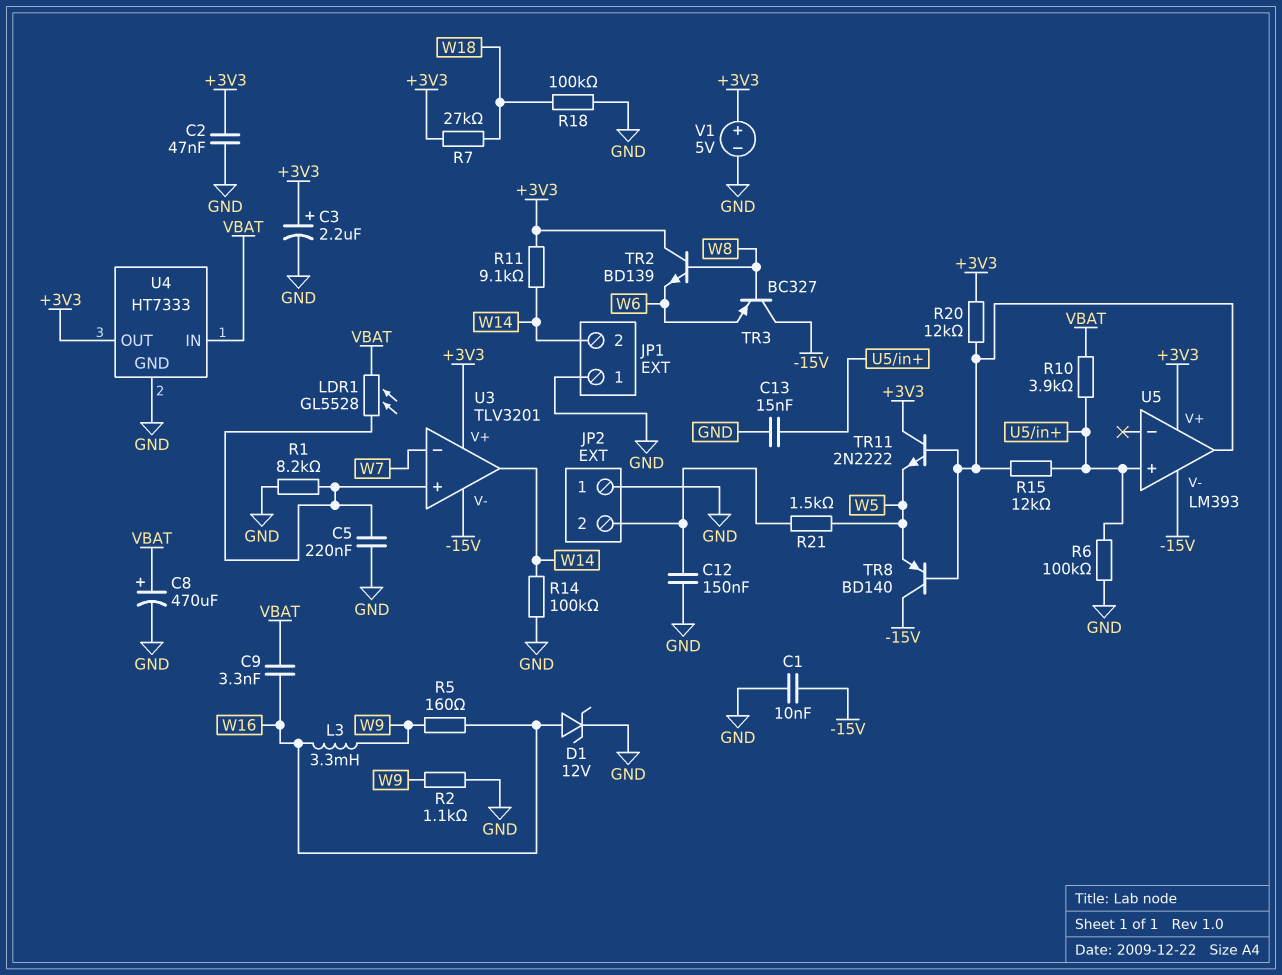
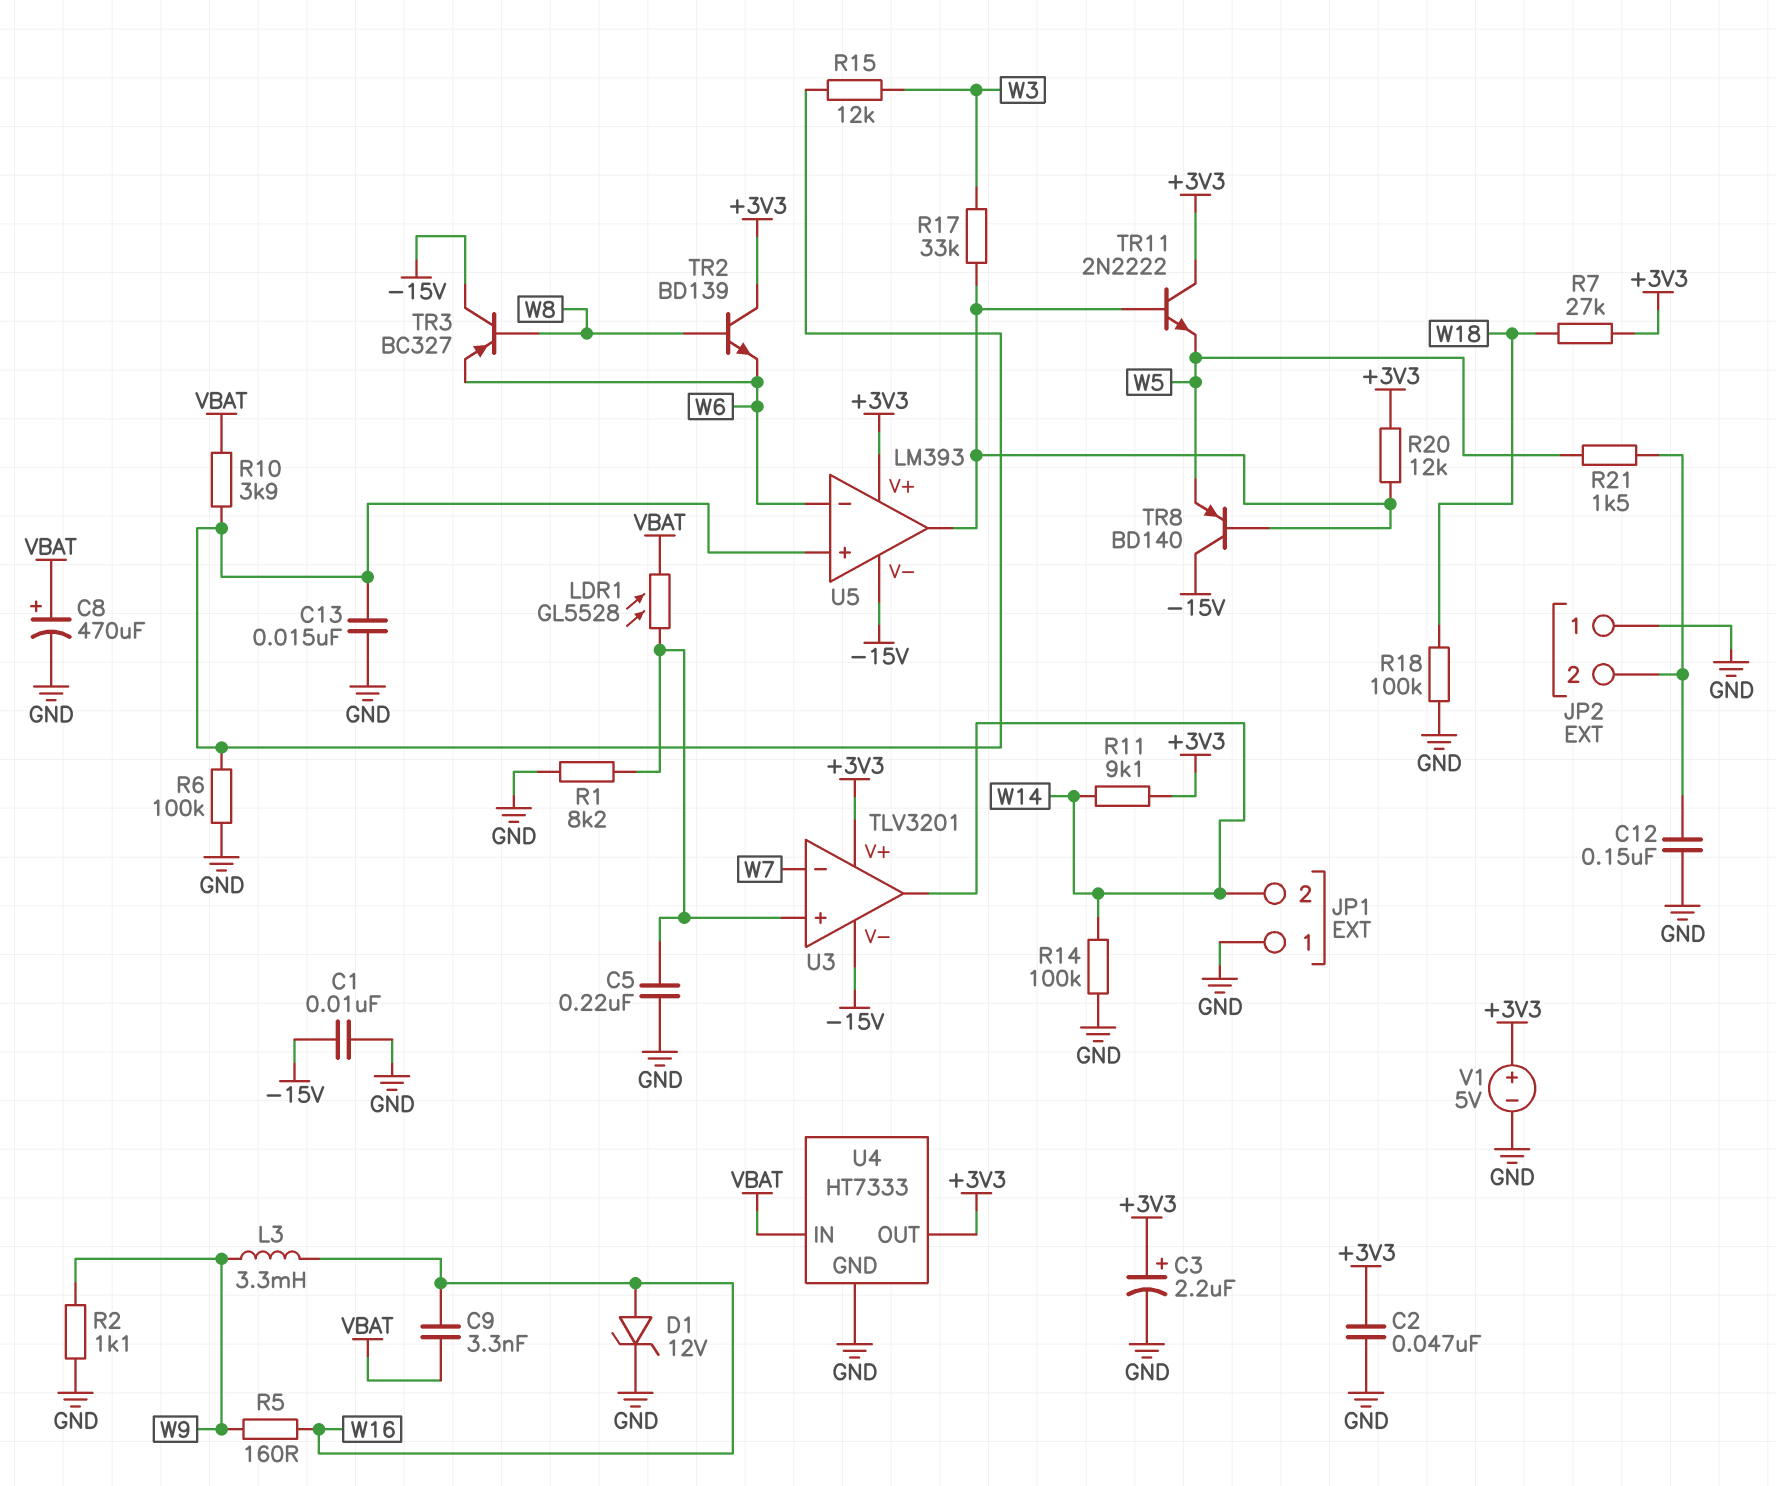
R15: 12k (U5/in+, U5/out) -> 12k (U5/in+, W3)
R17: none -> 33k (U5/out, W3)
U5 pin in-: none -> W6

